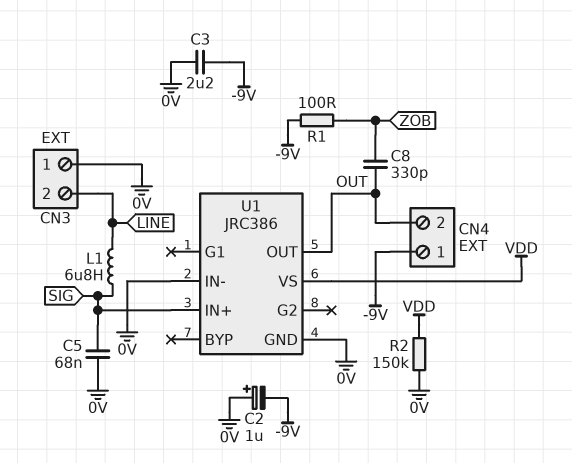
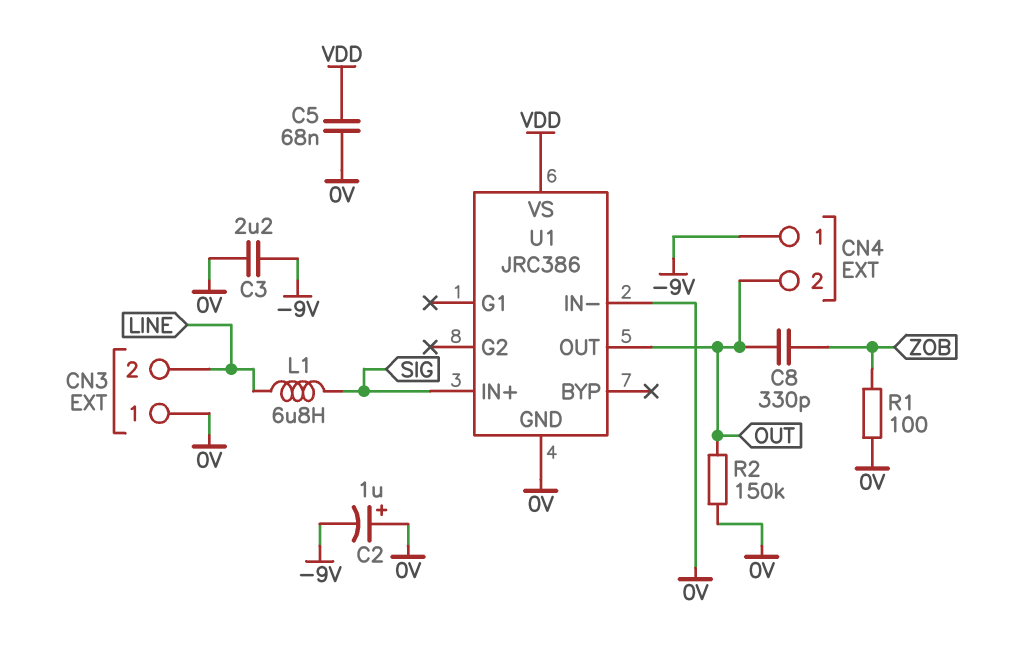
C5: 68nF (0V, SIG) -> 68nF (0V, VDD)
R1: 100 (-9V, ZOB) -> 100 (0V, ZOB)
R2: 150k (0V, VDD) -> 150k (0V, OUT)

